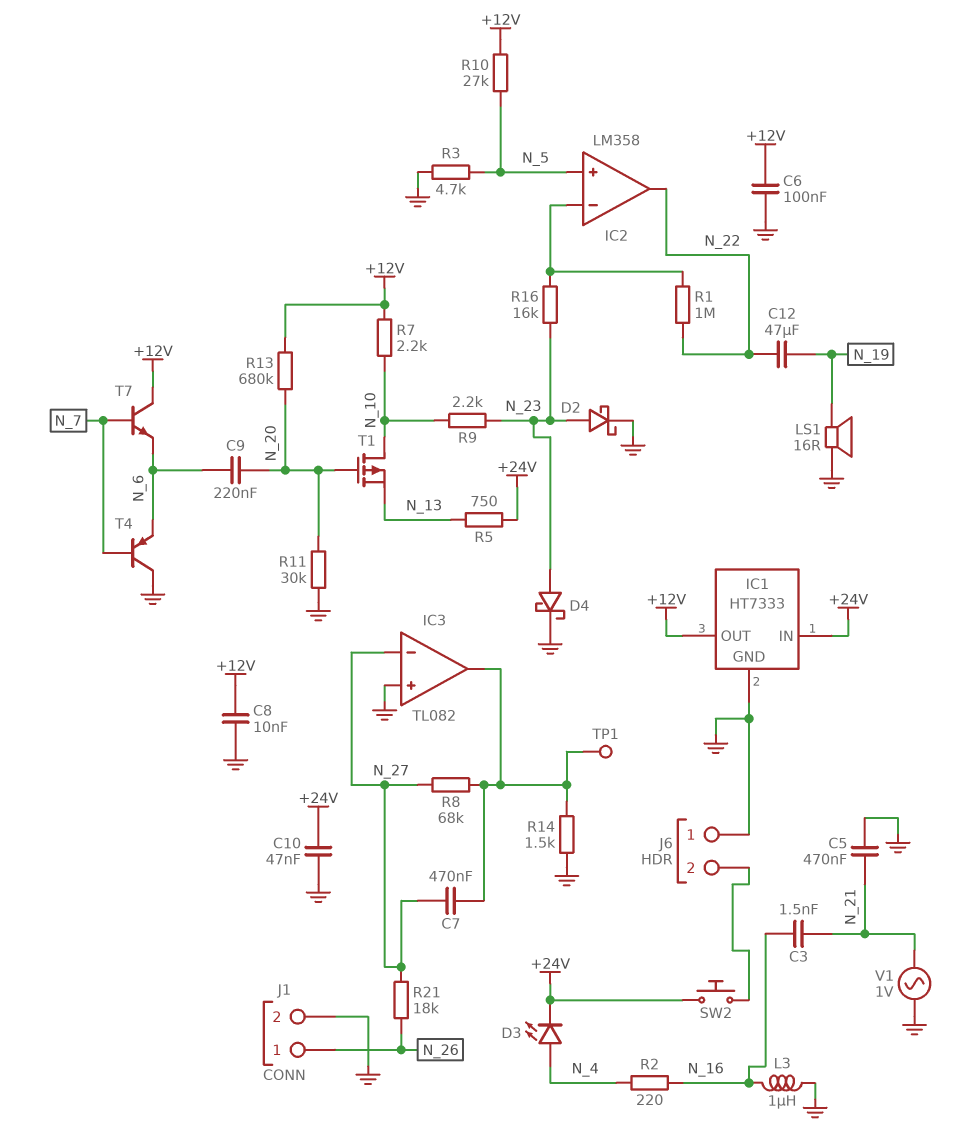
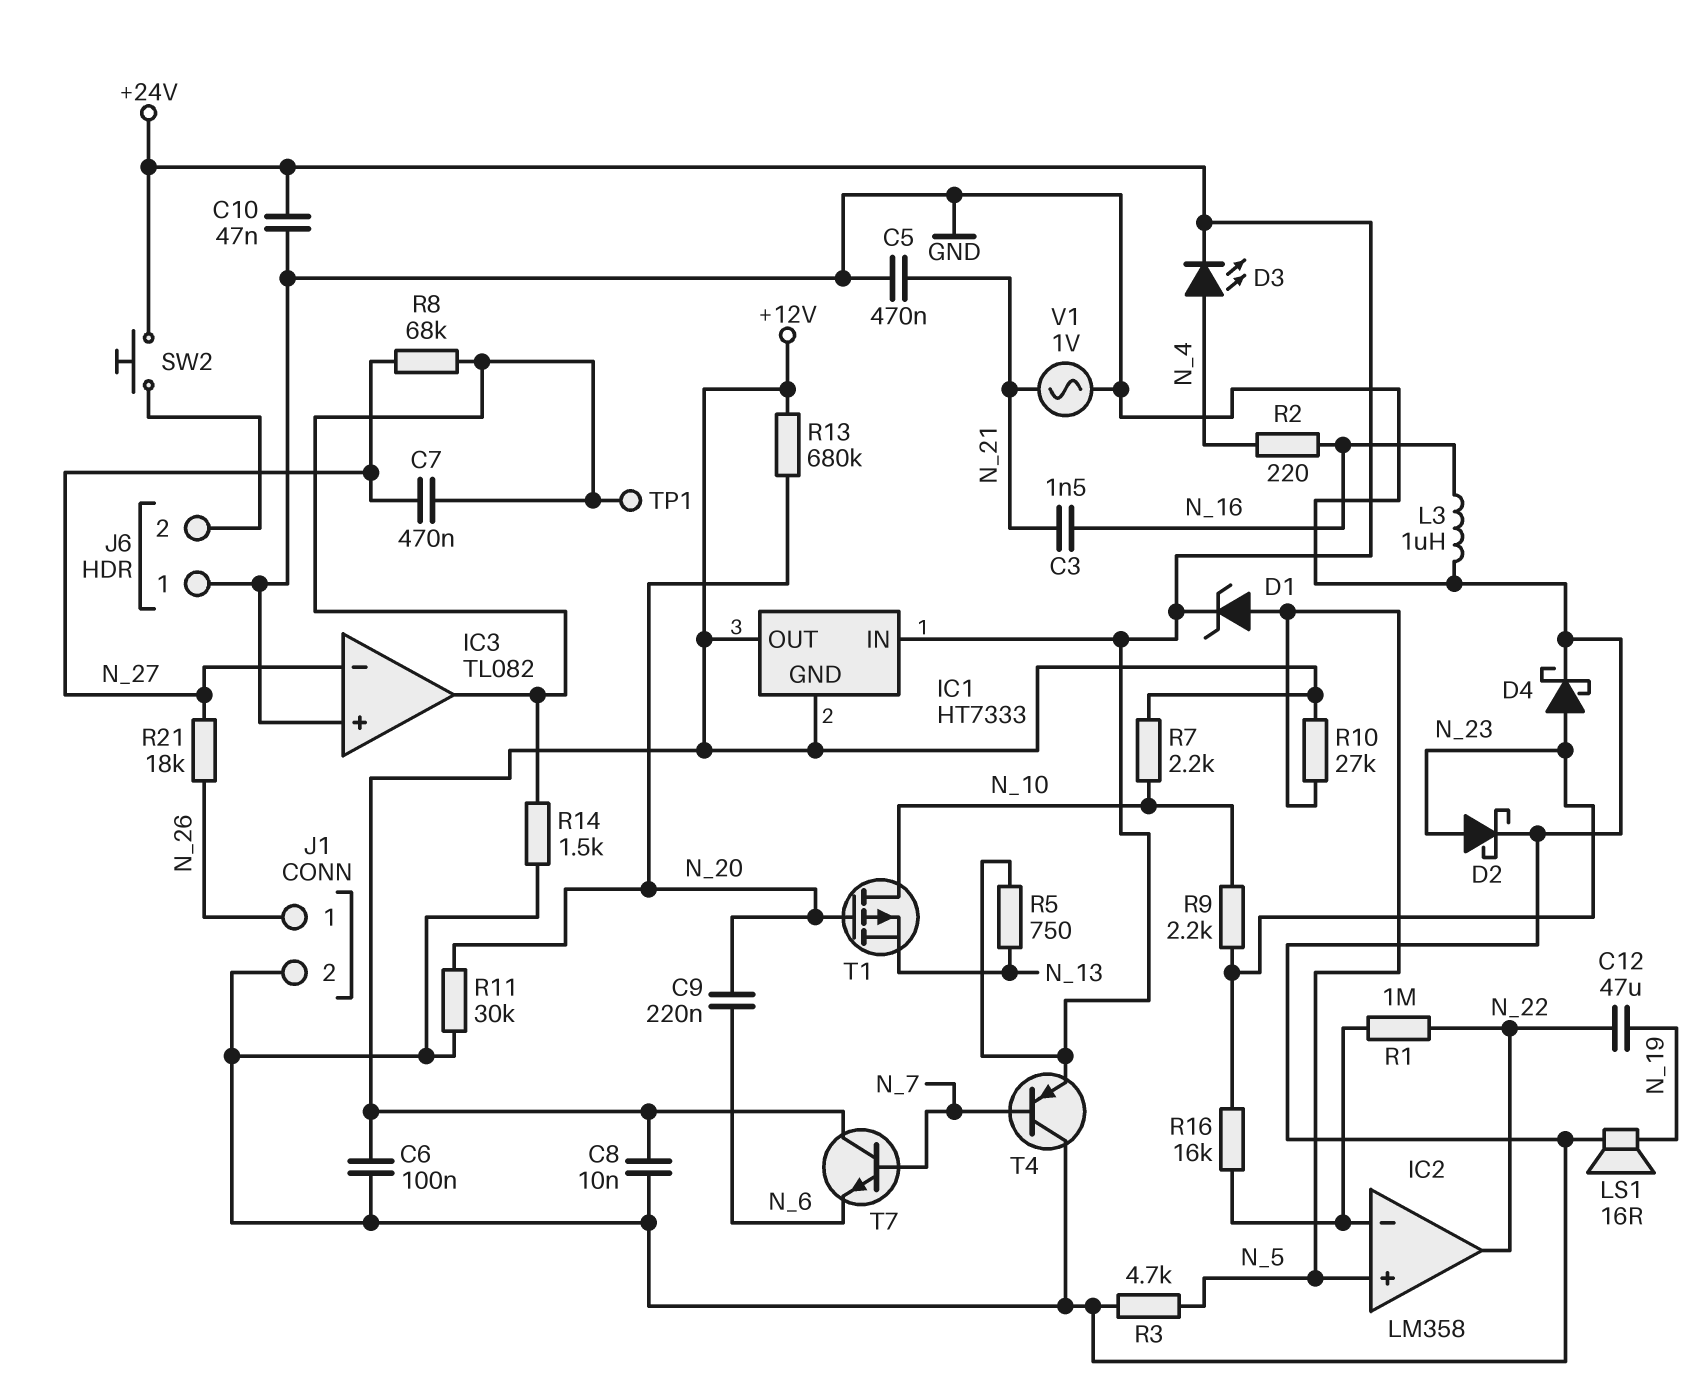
D1: none -> zener (A N_5, K +24V)
IC1 pin GND: GND -> +12V
T4: PNP (B N_7, C GND, E N_6) -> PNP (B N_7, C GND, E +24V)

